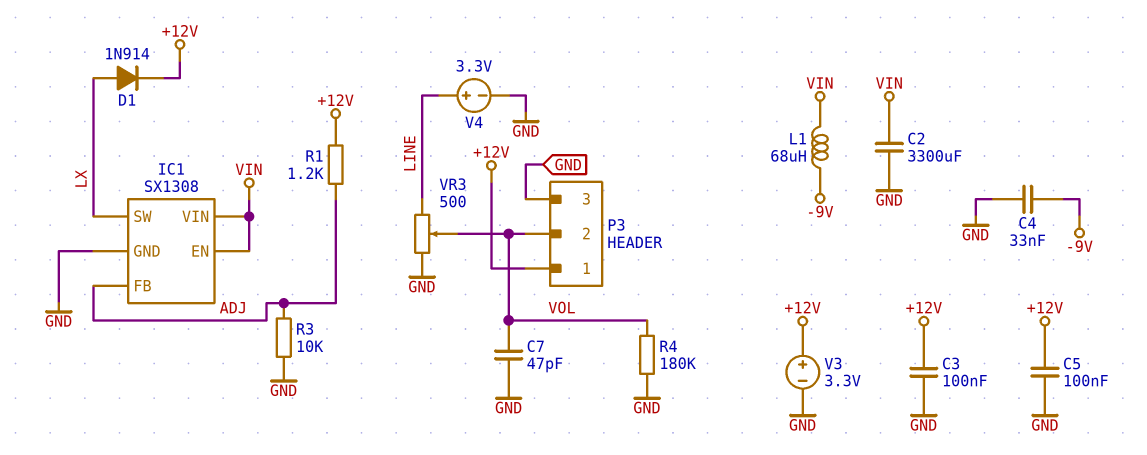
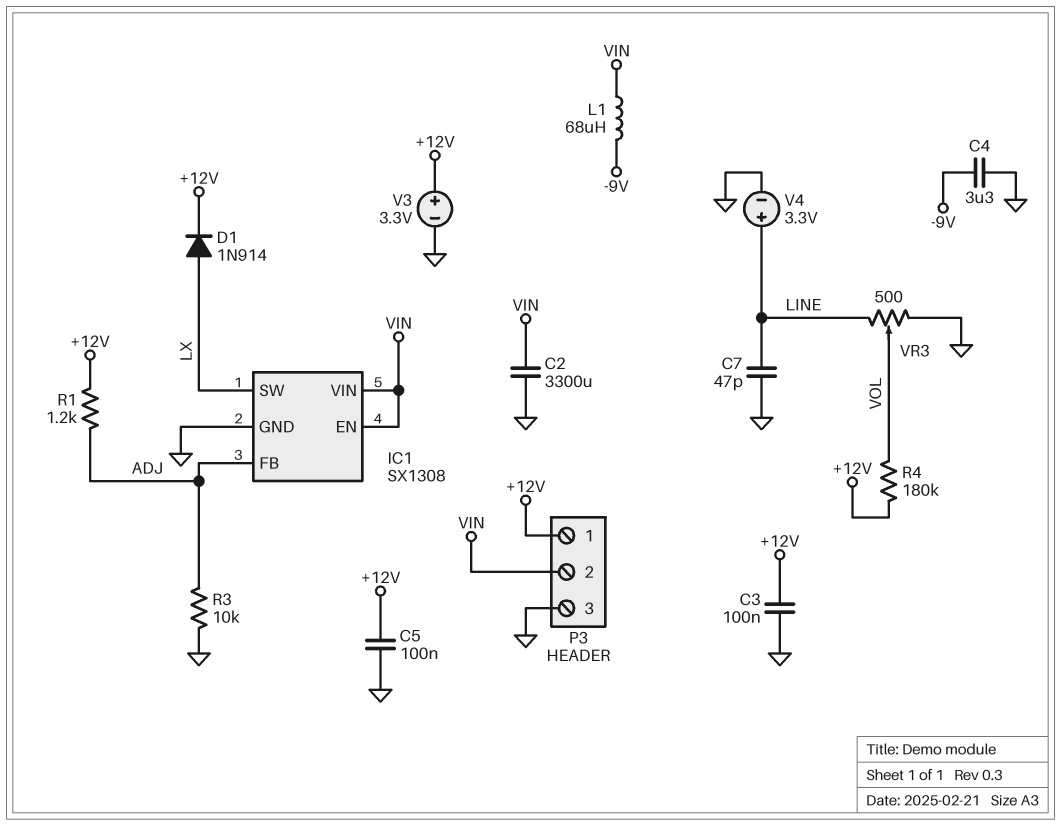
C4: 33nF (-9V, GND) -> 3.3uF (-9V, GND)
C7: 47pF (GND, VOL) -> 47pF (GND, LINE)
P3 pin 2: VOL -> VIN
R4: 180k (GND, VOL) -> 180k (+12V, VOL)

